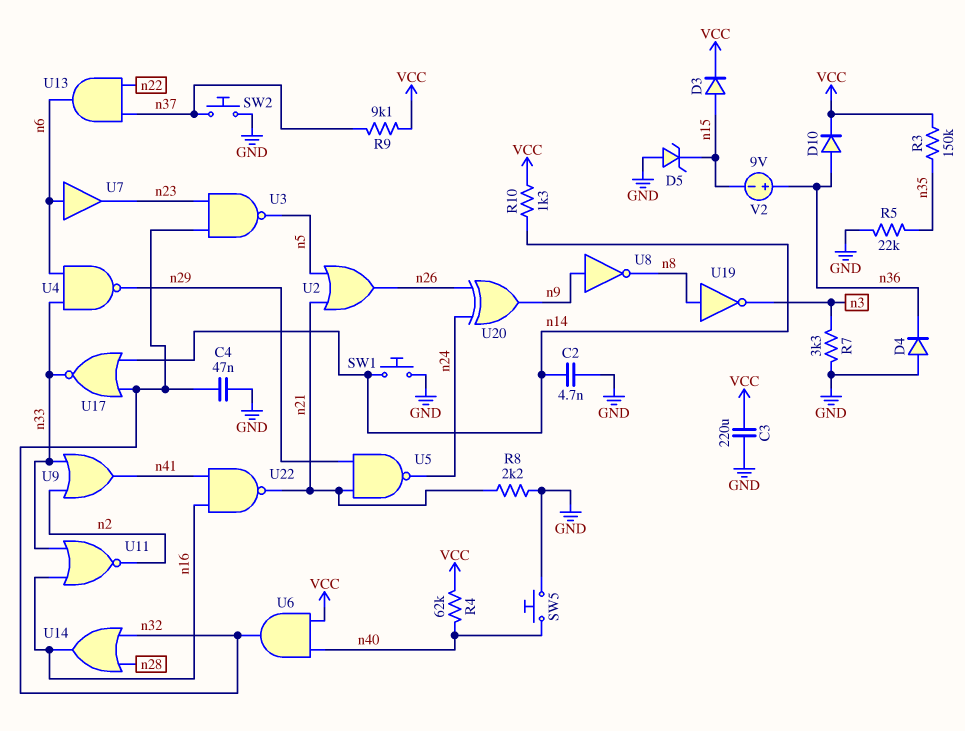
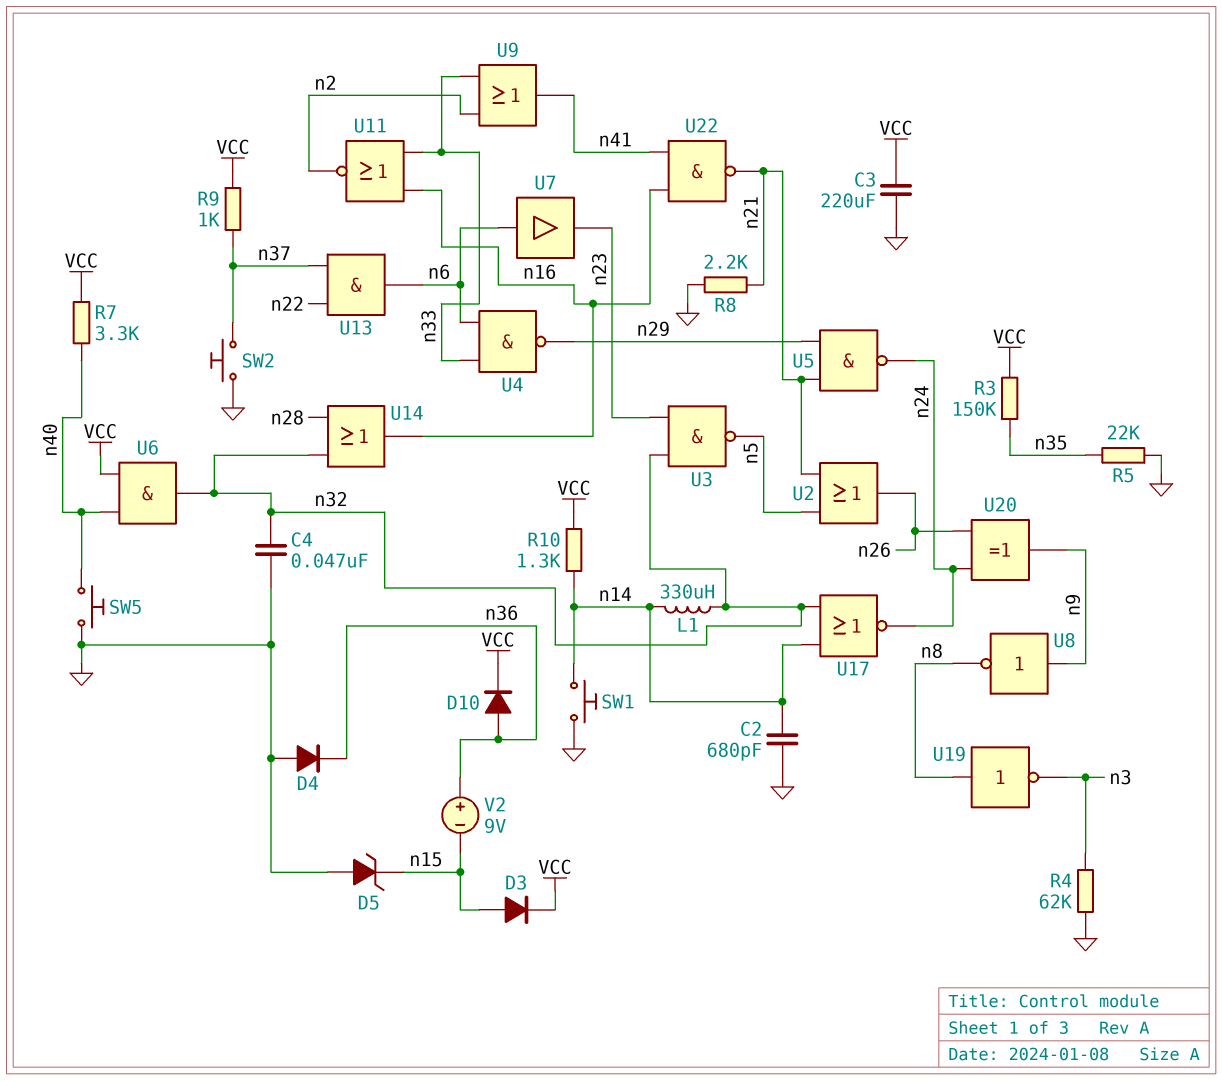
C2: 4.7nF (GND, n14) -> 680pF (GND, n14)
L1: none -> 330uH (n14, n32)
R4: 62k (VCC, n40) -> 62k (GND, n3)
R7: 3.3k (GND, n3) -> 3.3k (VCC, n40)
R9: 9.1k (VCC, n37) -> 1k (VCC, n37)
U17: NOR (in n14, in n32, out n33) -> NOR (in n14, in n32, out n24)

